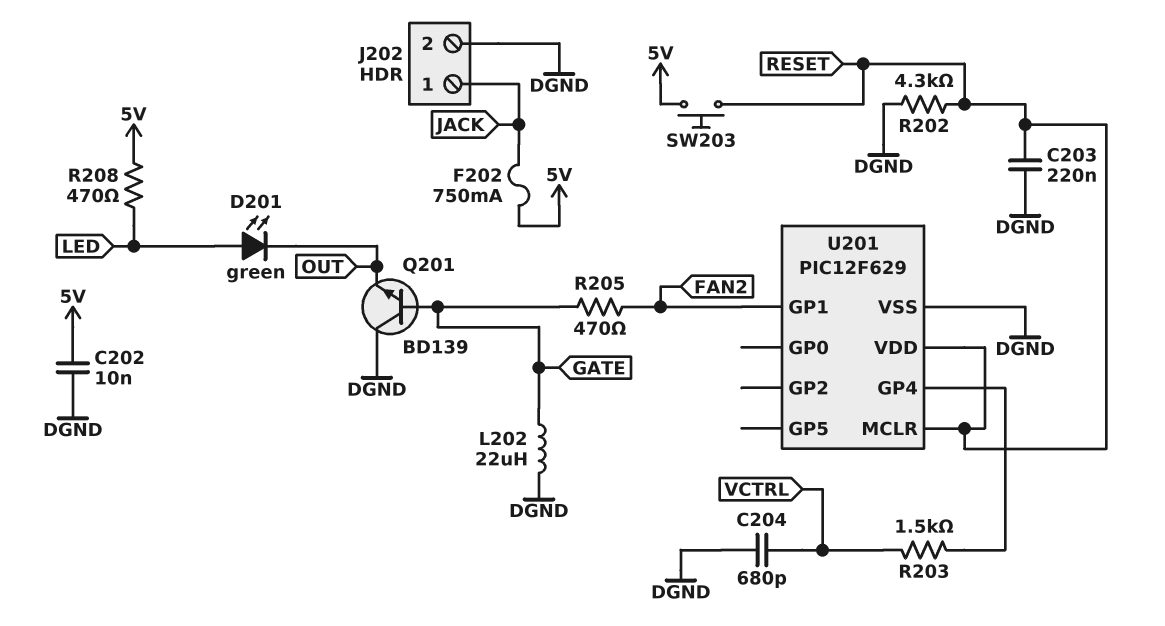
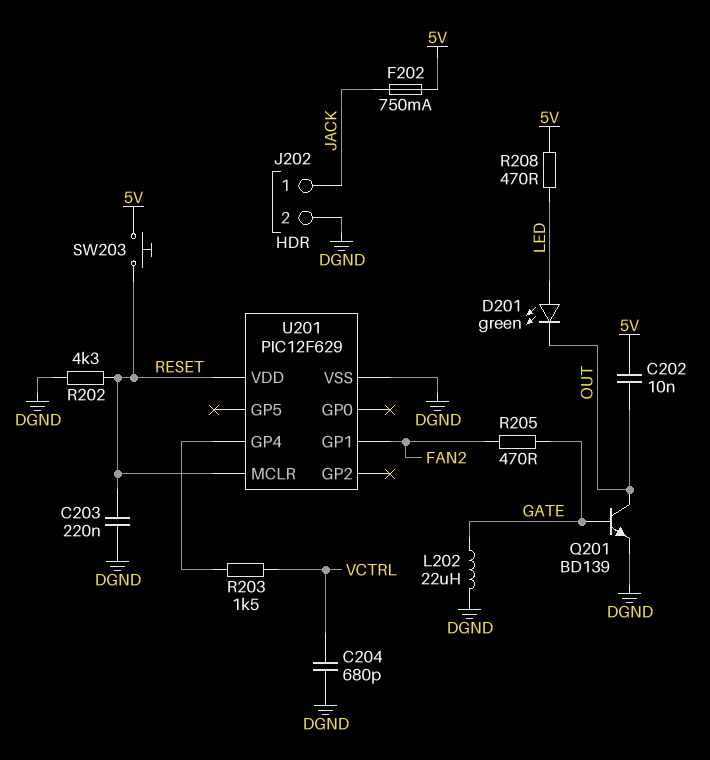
C202: 10nF (5V, DGND) -> 10nF (5V, OUT)
Q201: NPN BD139 (B GATE, C DGND, E OUT) -> NPN BD139 (B GATE, C OUT, E DGND)

